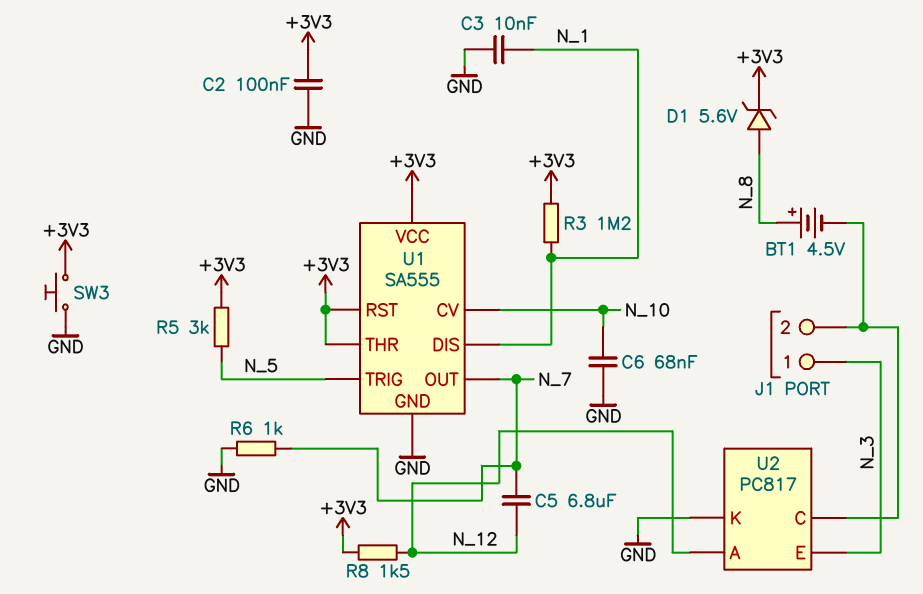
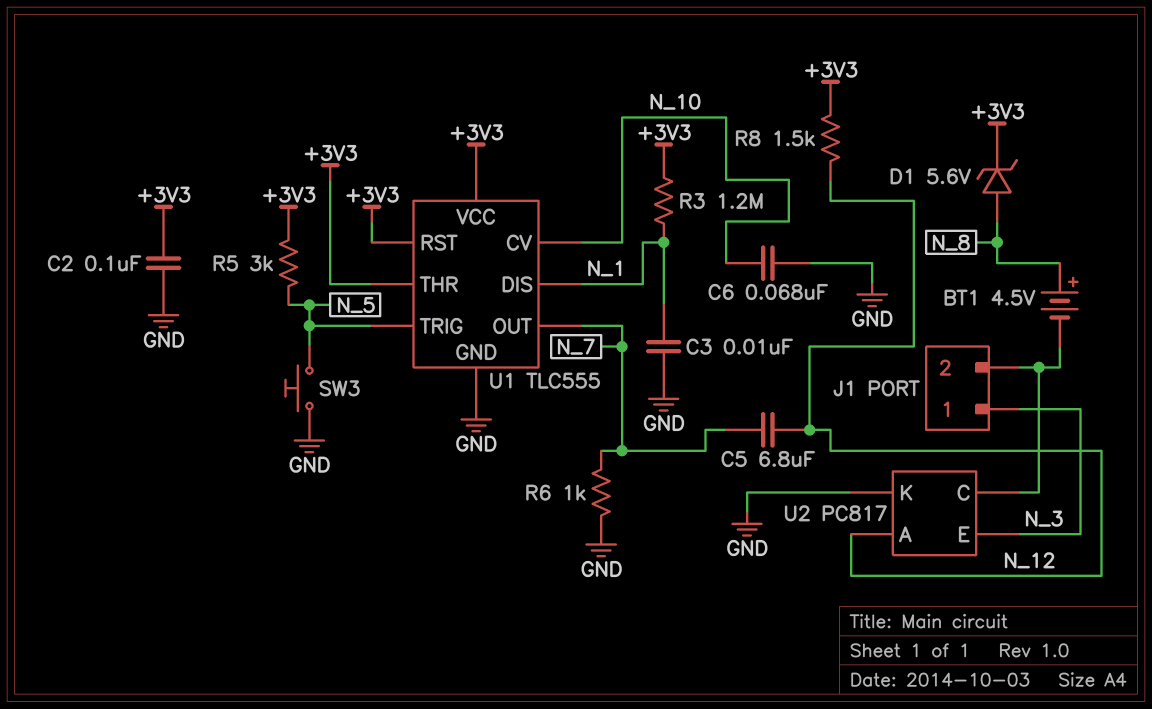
SW3: button (+3V3, GND) -> button (GND, N_5)
U1: SA555 -> TLC555

